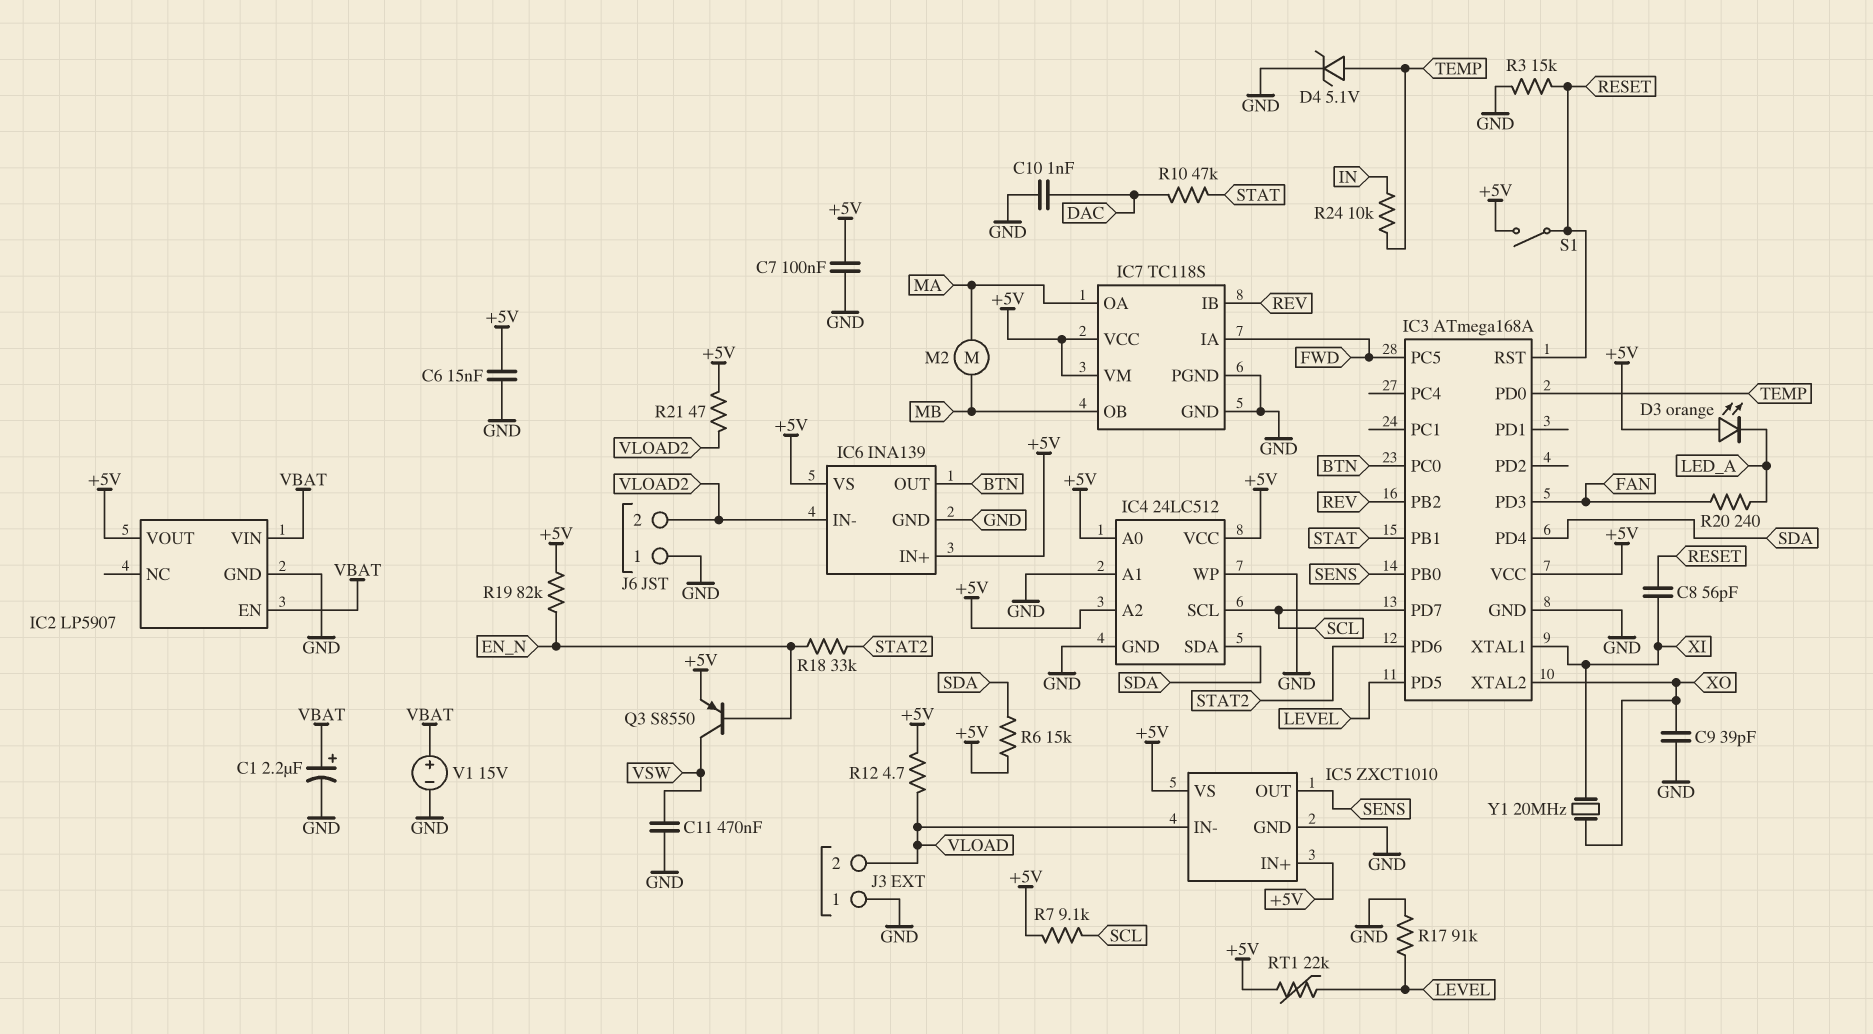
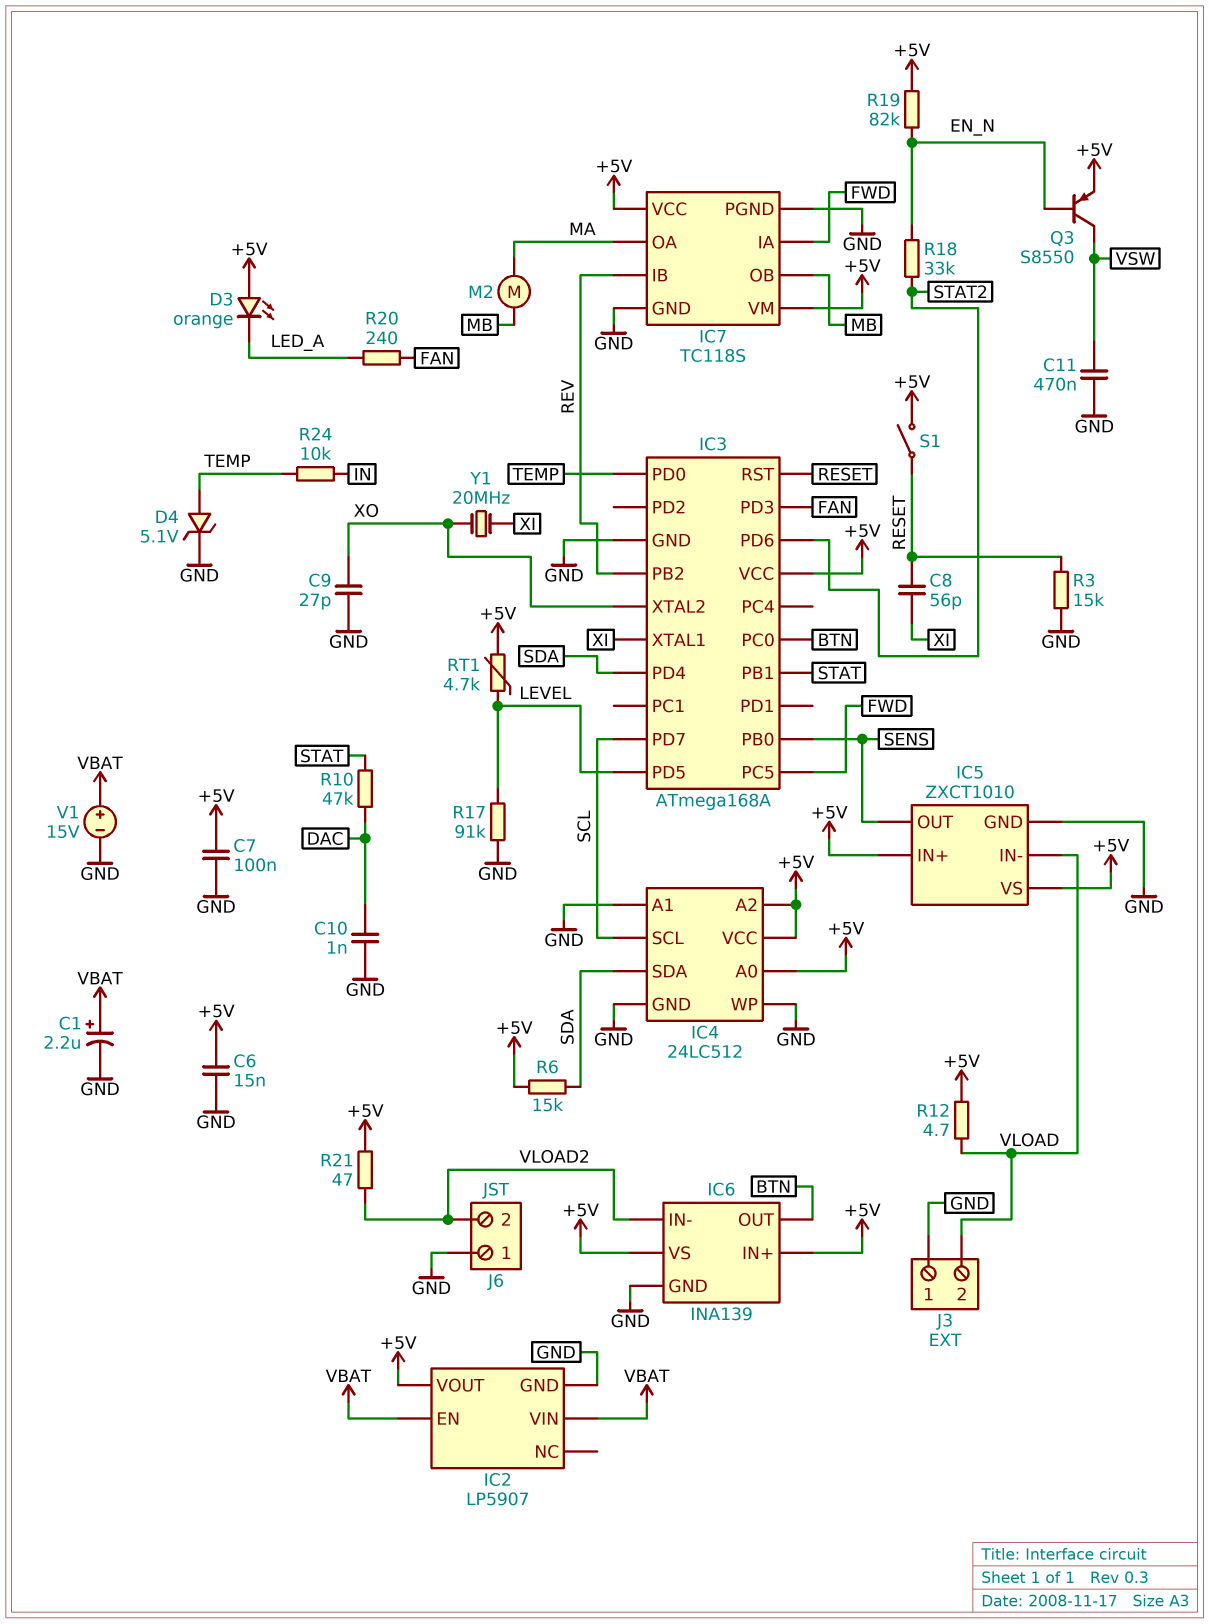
C9: 39pF (GND, XO) -> 27pF (GND, XO)
R7: 9.1k (+5V, SCL) -> none
RT1: 22k (+5V, LEVEL) -> 4.7k (+5V, LEVEL)

